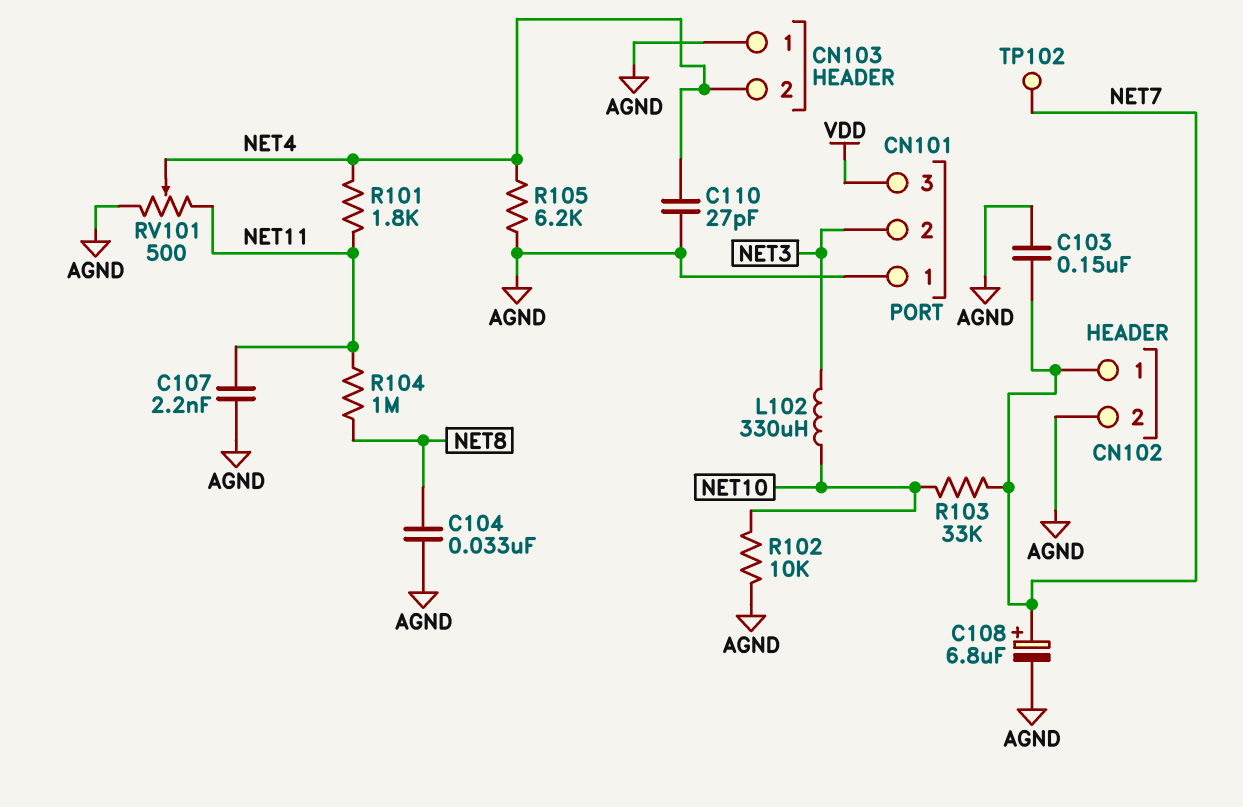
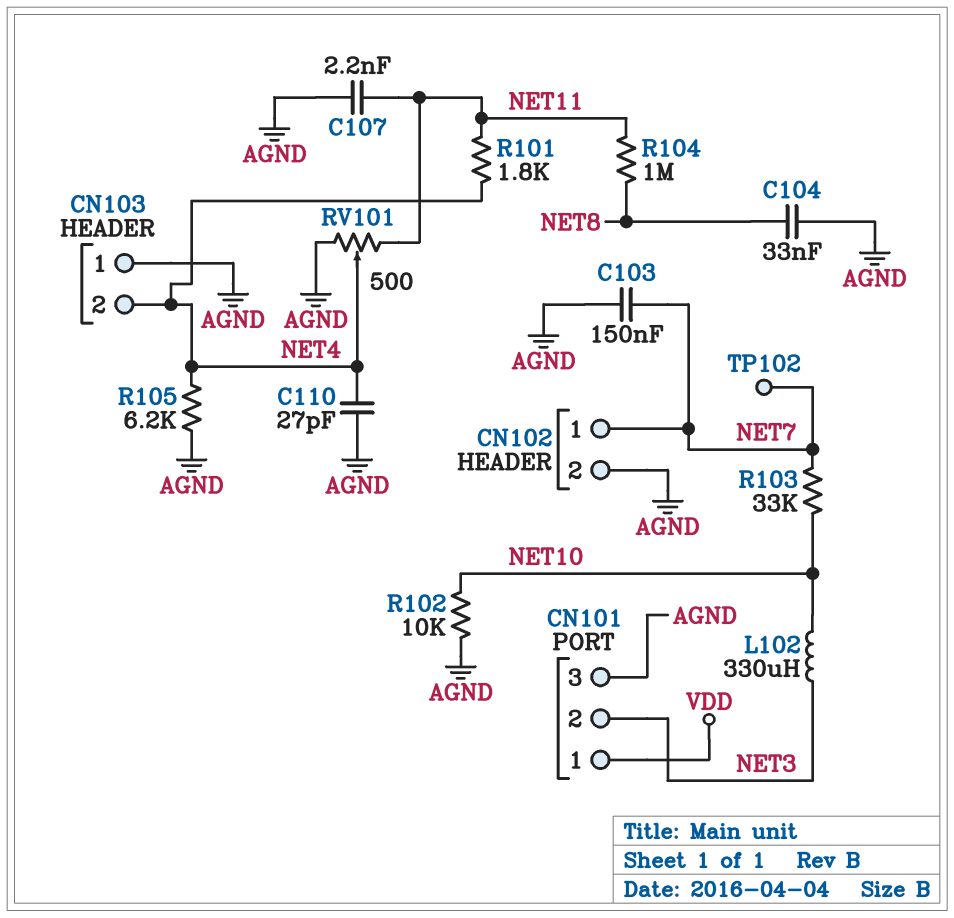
C108: 6.8uF (plus NET7, minus AGND) -> none
CN101 pin 1: AGND -> VDD
CN101 pin 3: VDD -> AGND

